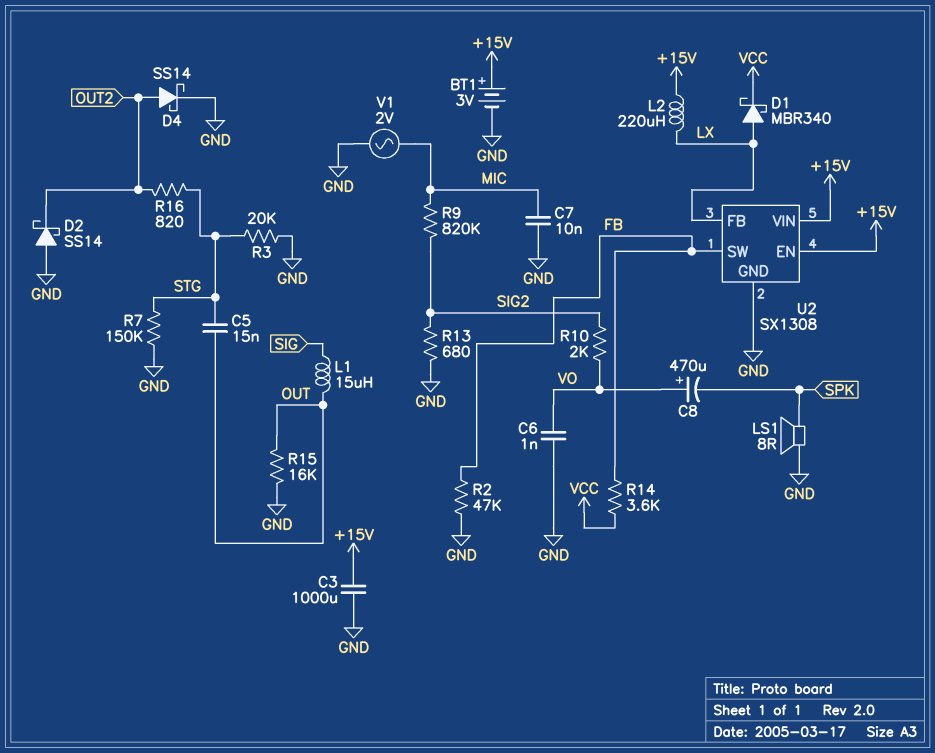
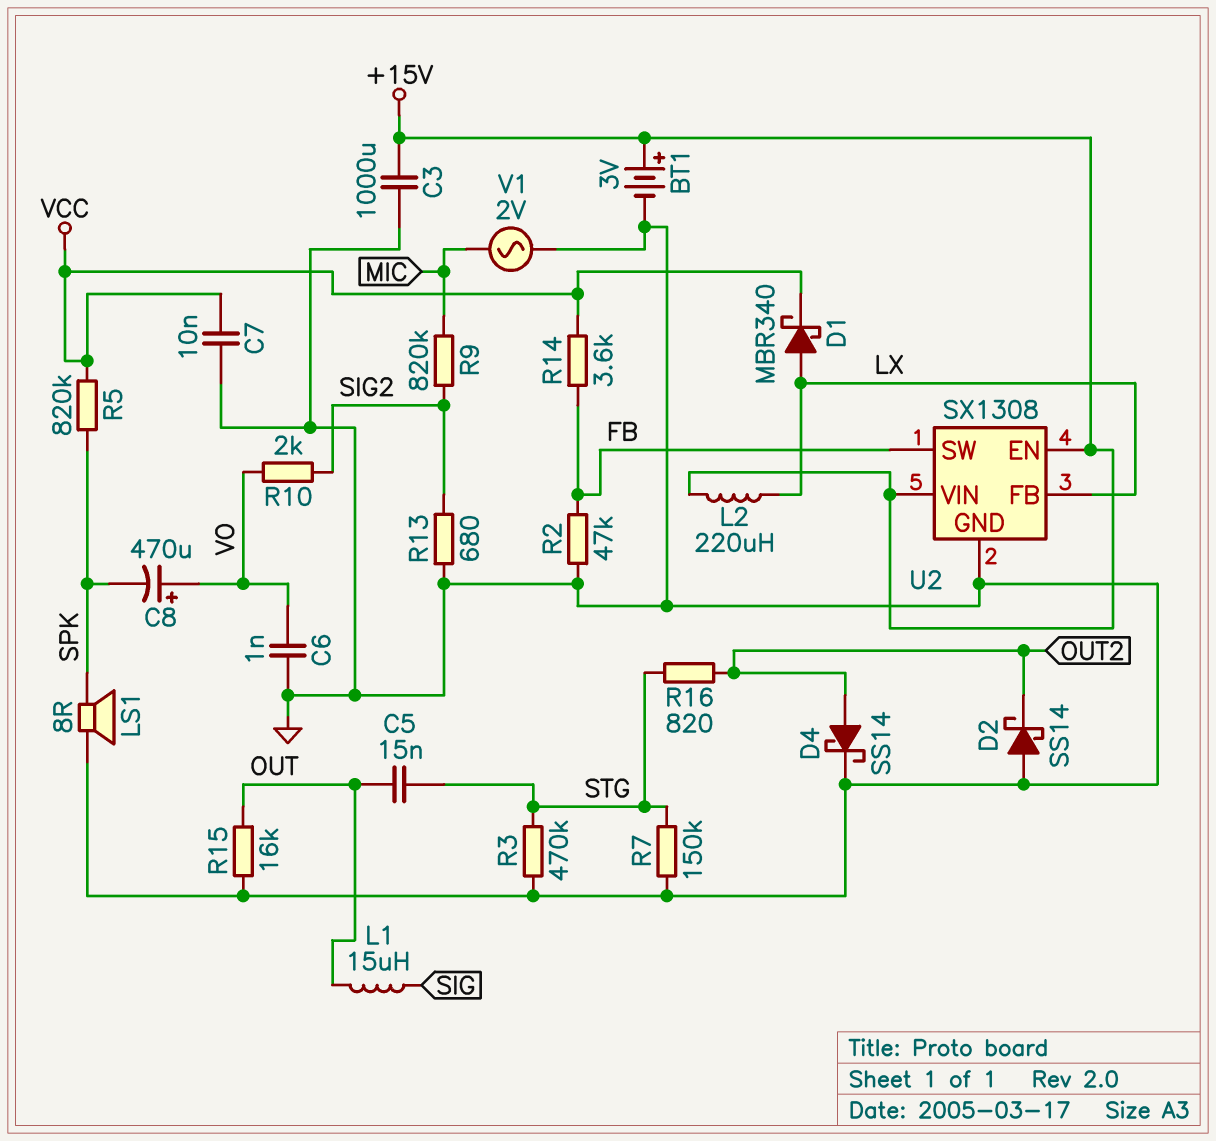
C7: 10nF (GND, MIC) -> 10nF (GND, VCC)
R3: 20k (GND, STG) -> 470k (GND, STG)
R5: none -> 820k (SPK, VCC)

